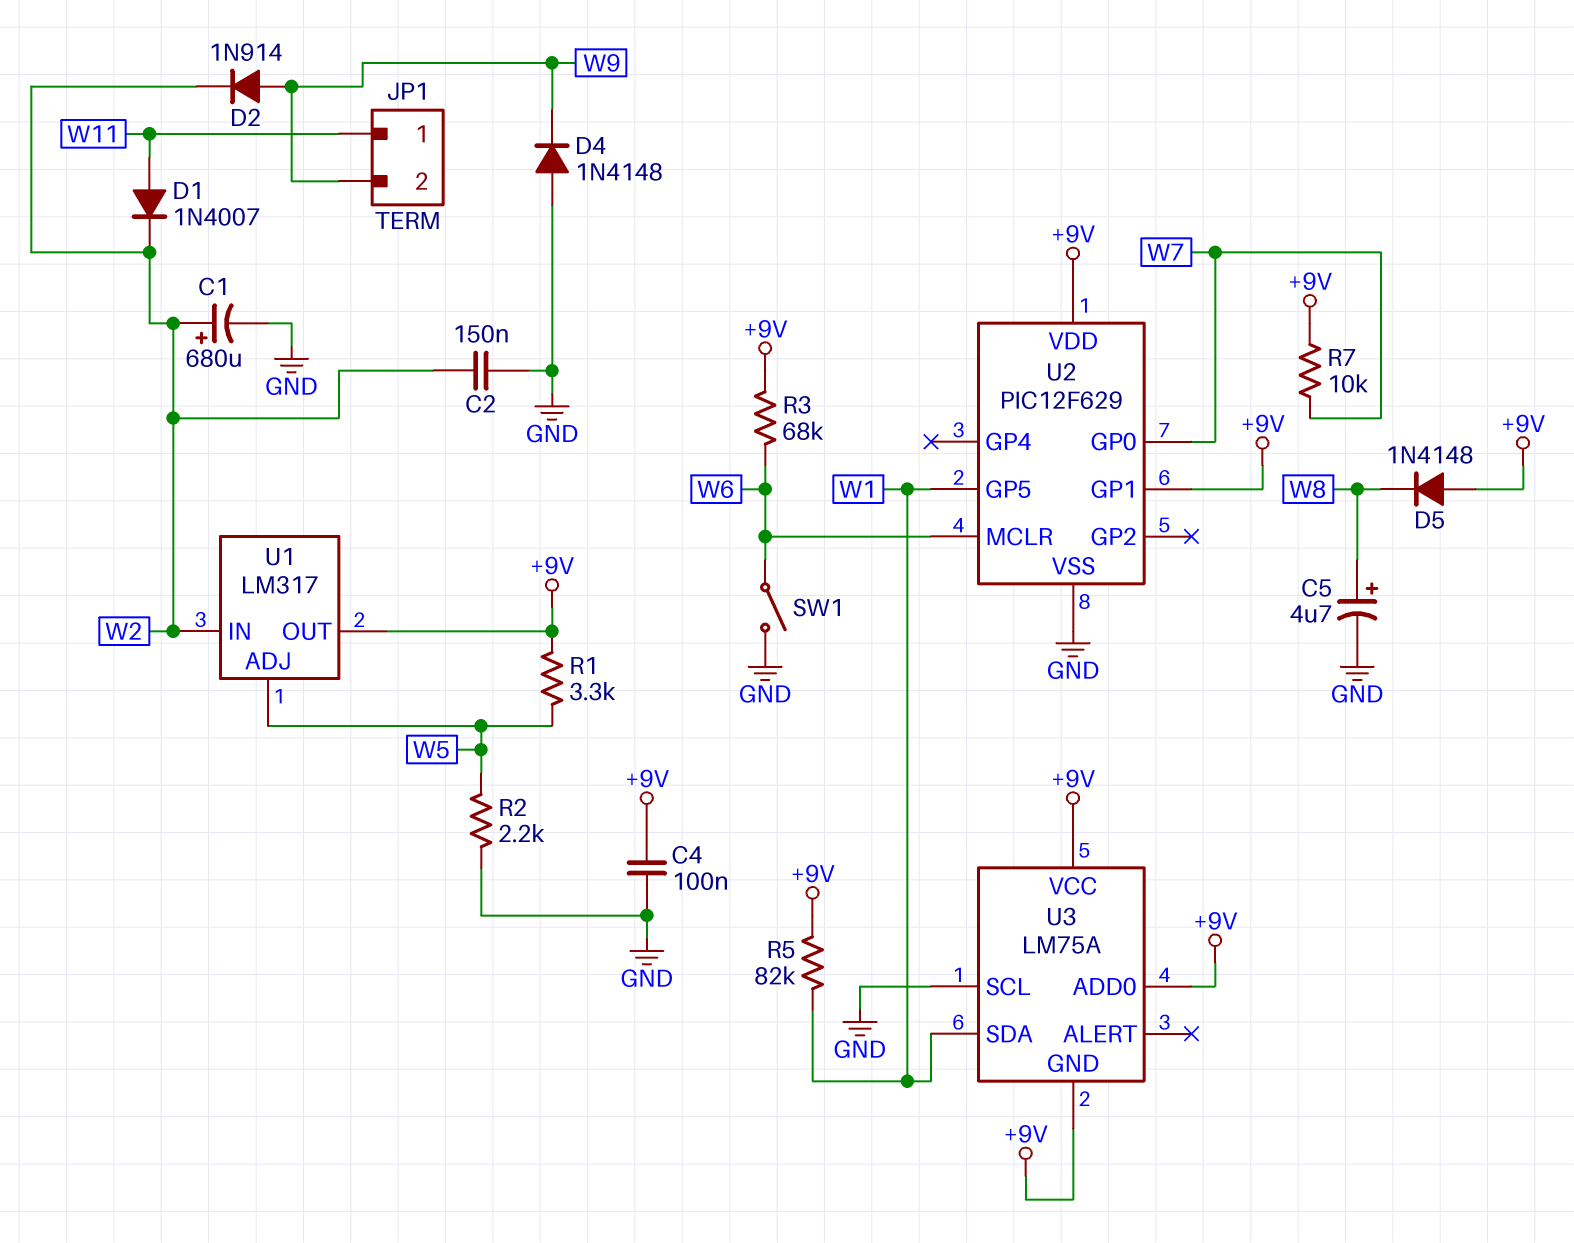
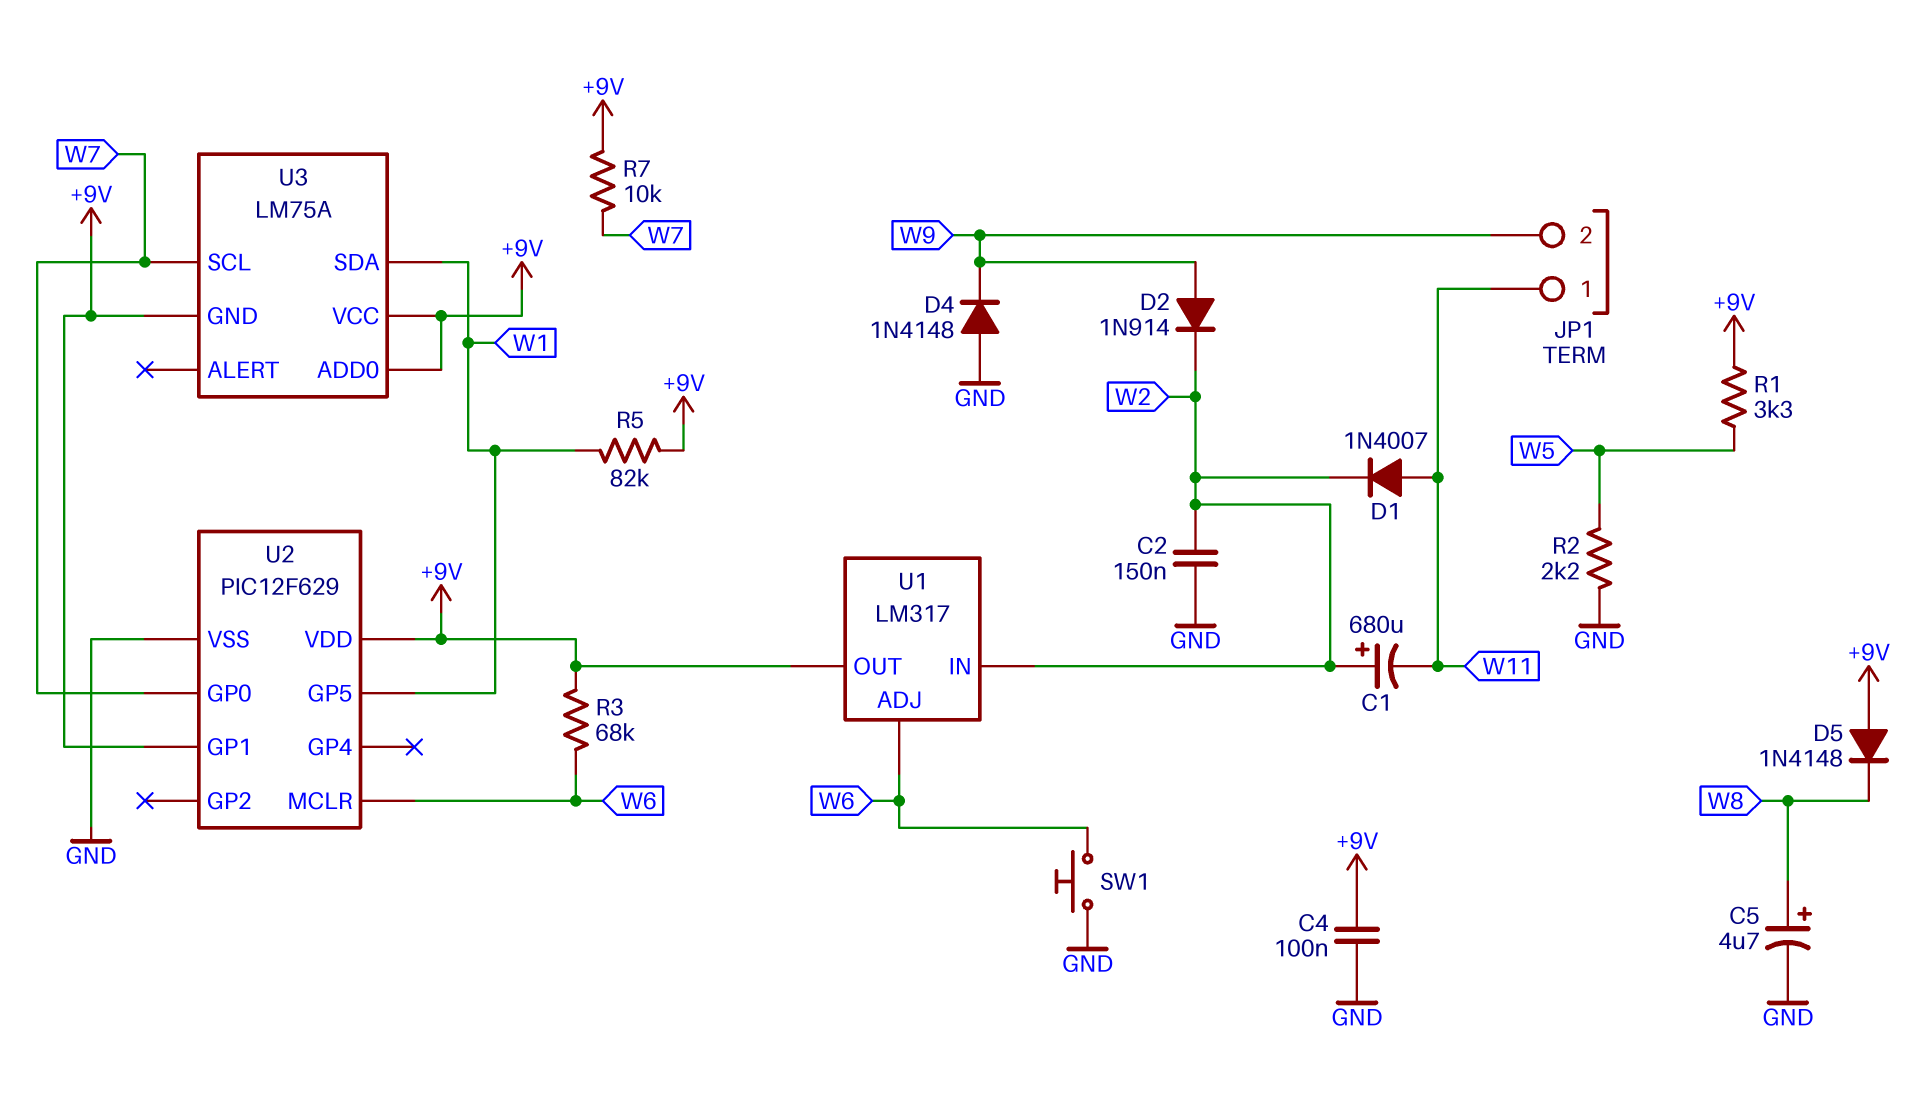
C1: 680uF (plus W2, minus GND) -> 680uF (plus W2, minus W11)
SW1: switch (GND, W6) -> button (GND, W6)
U1 pin ADJ: W5 -> W6
U3 pin SCL: GND -> W7

